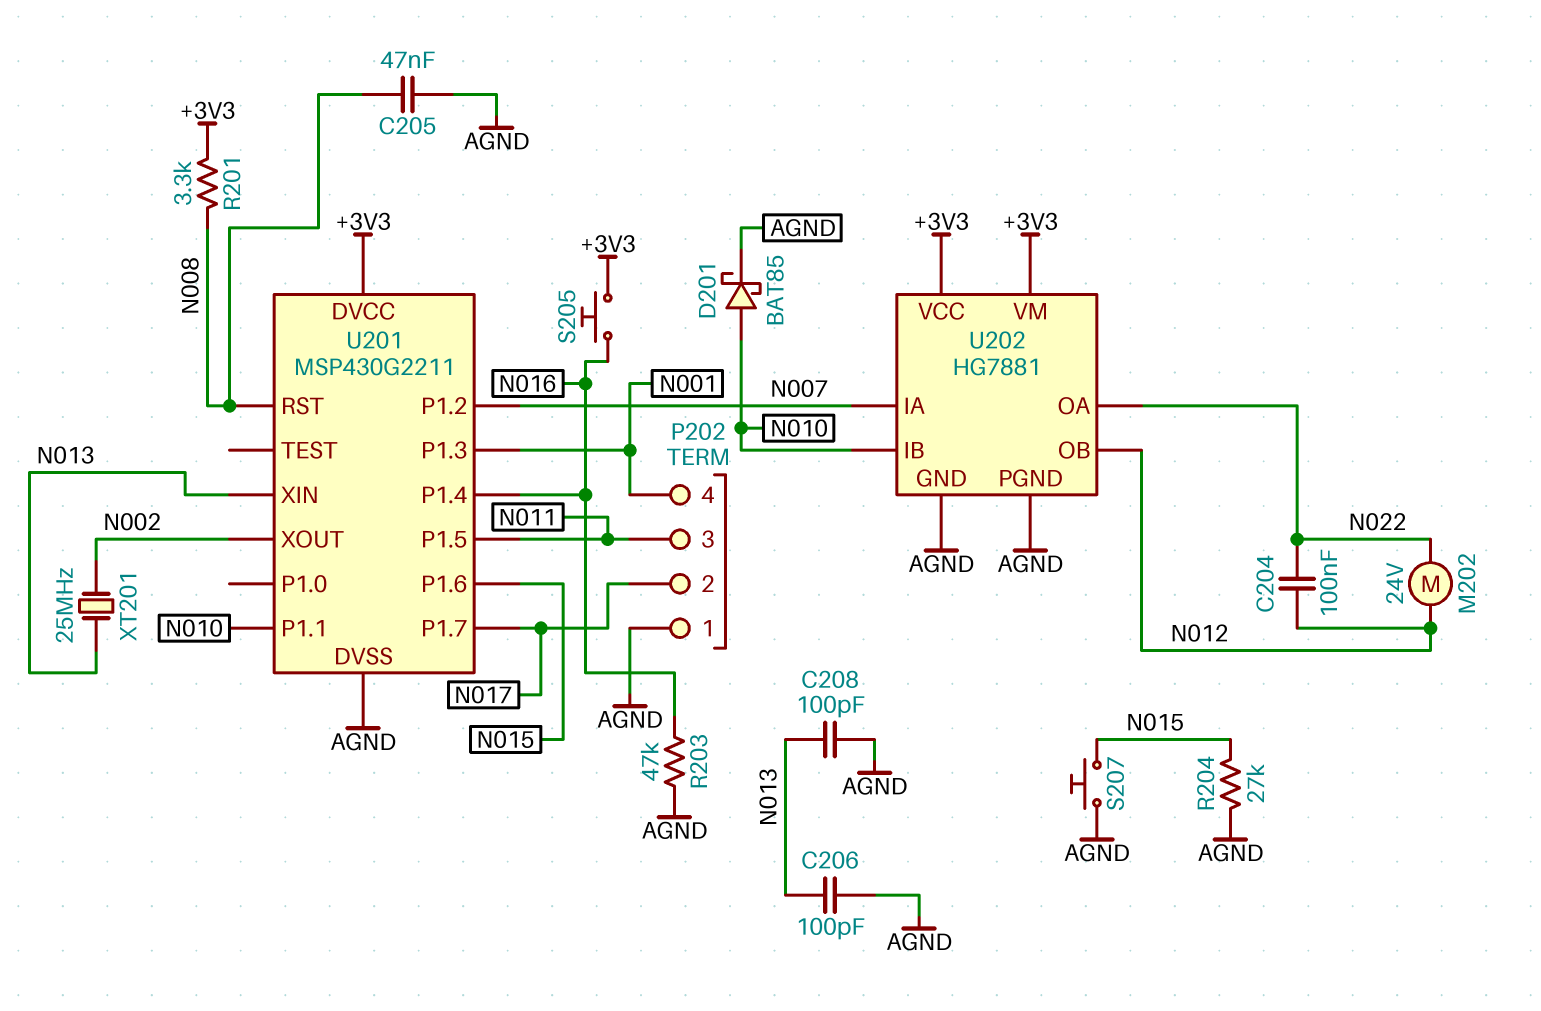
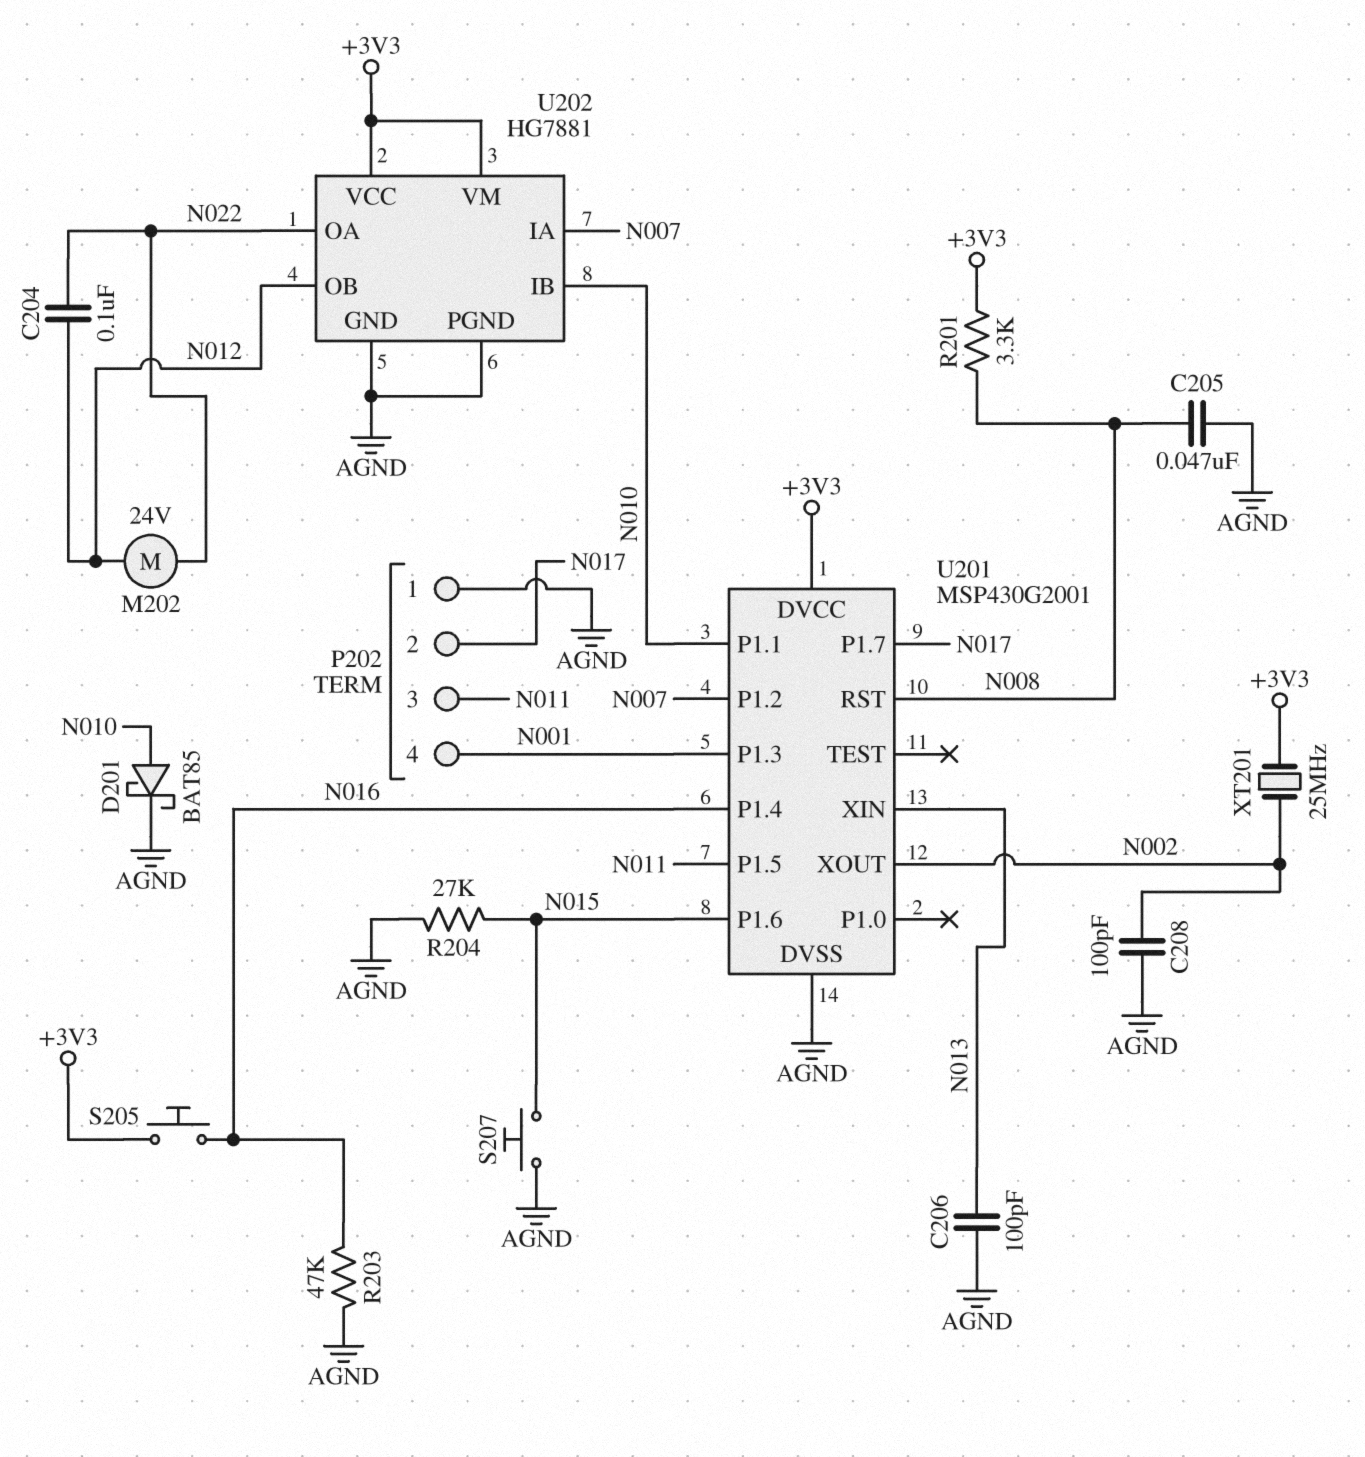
C208: 100pF (AGND, N013) -> 100pF (AGND, N002)
U201: MSP430G2211 -> MSP430G2001
XT201: 25MHz (N002, N013) -> 25MHz (+3V3, N002)

